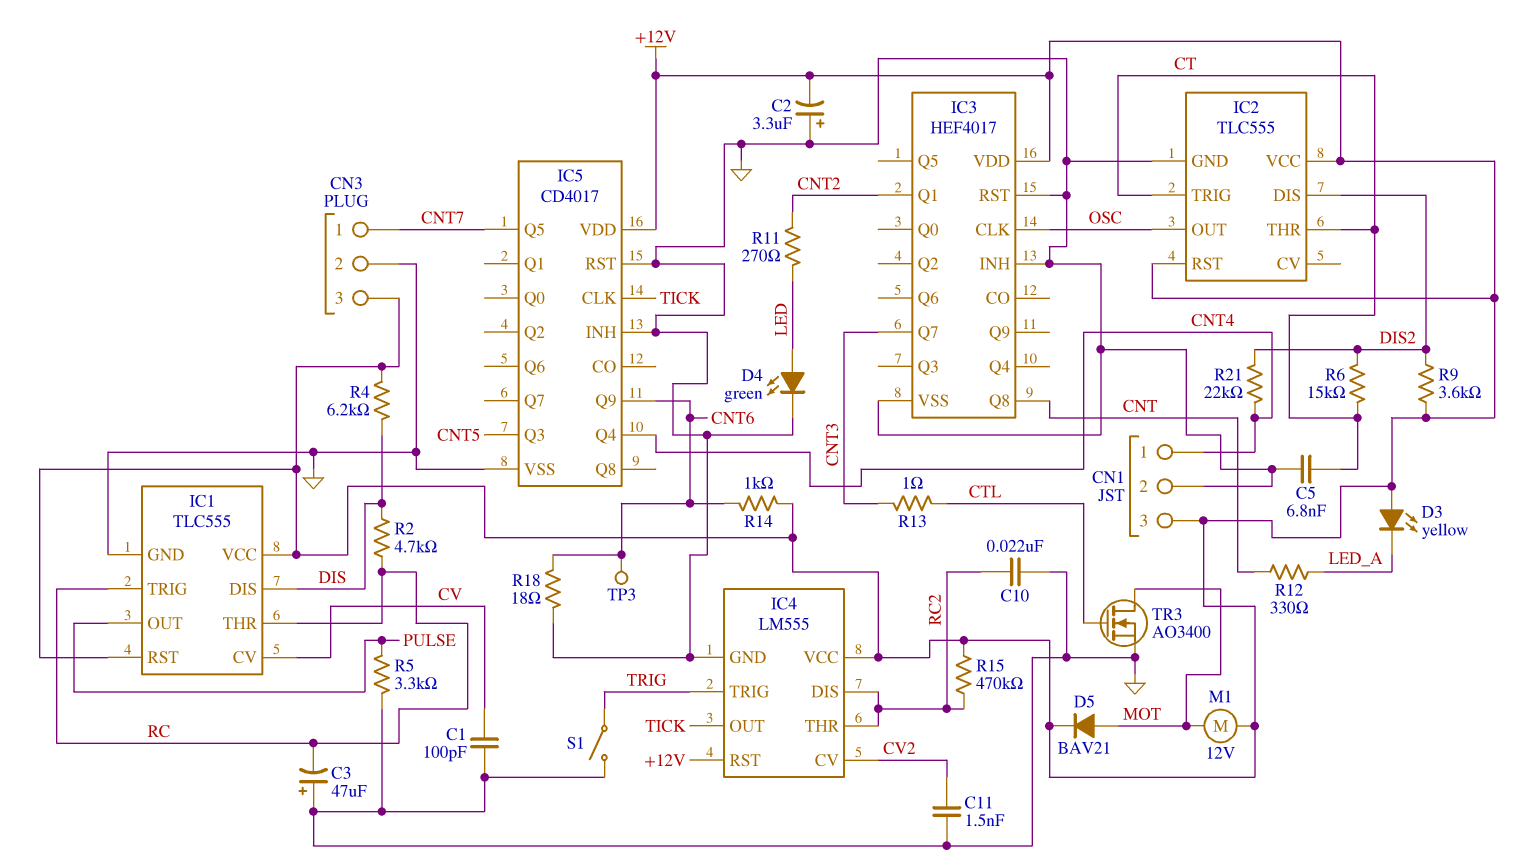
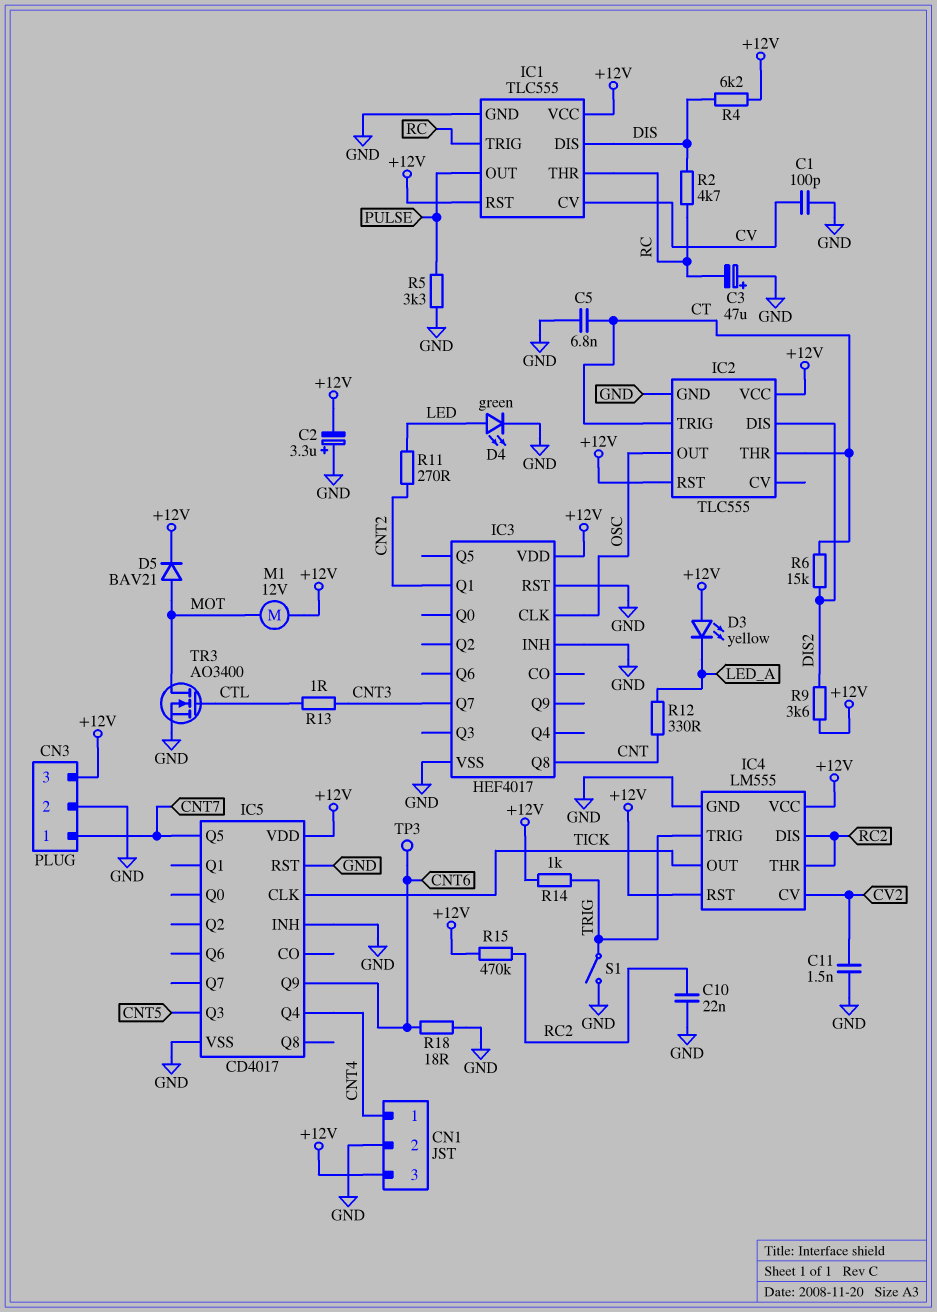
R14: 1k (+12V, CNT6) -> 1k (+12V, TRIG)
R21: 22k (CNT4, DIS2) -> none

